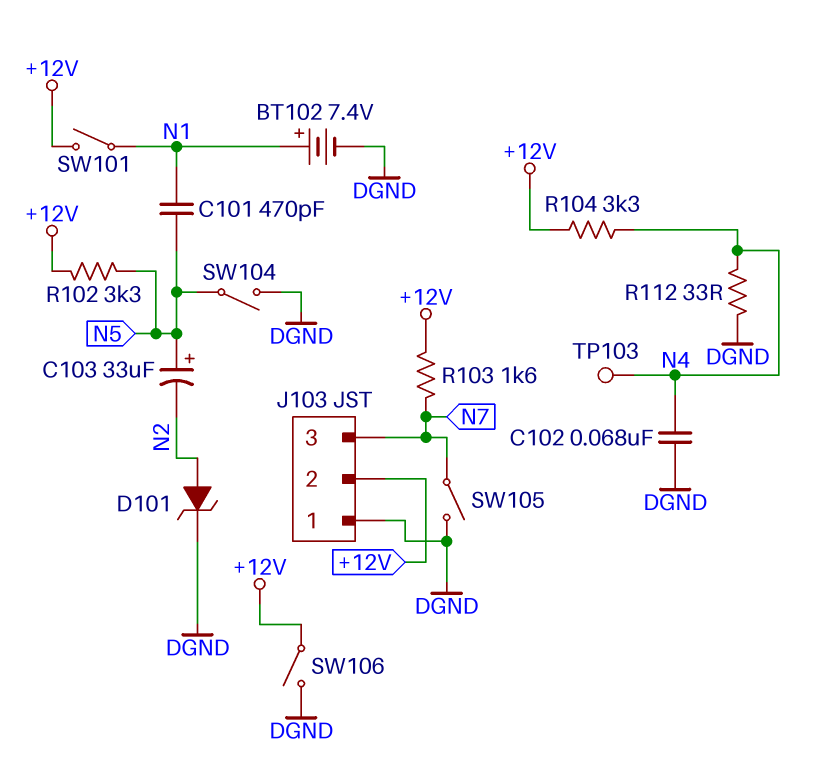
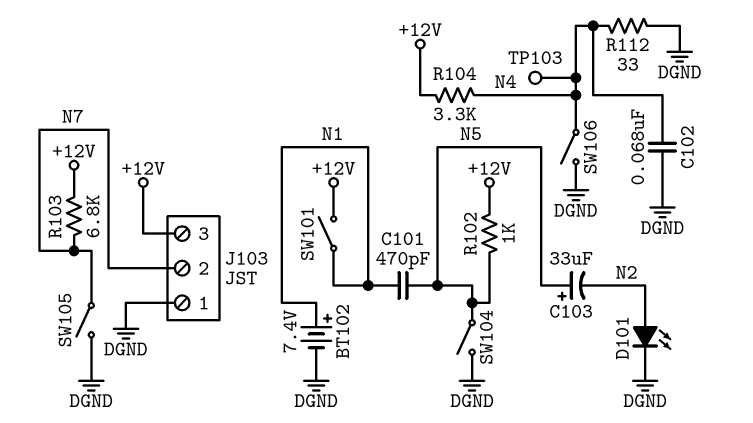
D101: zener (A N2, K DGND) -> LED (A N2, K DGND)
J103 pin 2: +12V -> N7
J103 pin 3: N7 -> +12V
R102: 3.3k (+12V, N5) -> 1k (+12V, N5)
R103: 1.6k (+12V, N7) -> 6.8k (+12V, N7)
SW106: switch (+12V, DGND) -> switch (DGND, N4)

